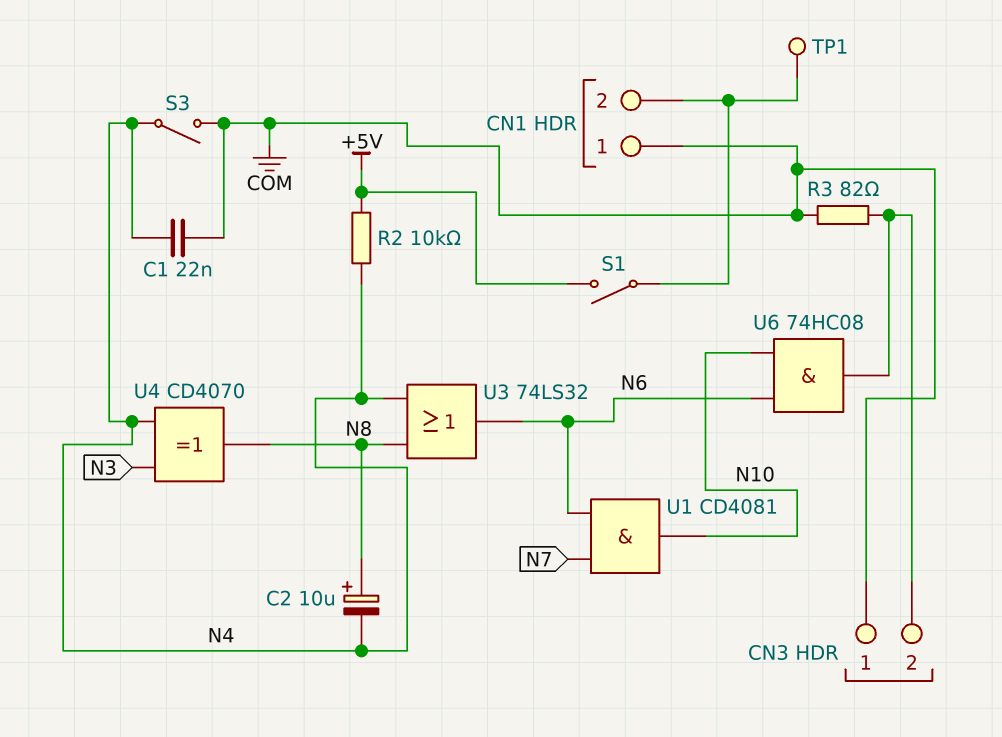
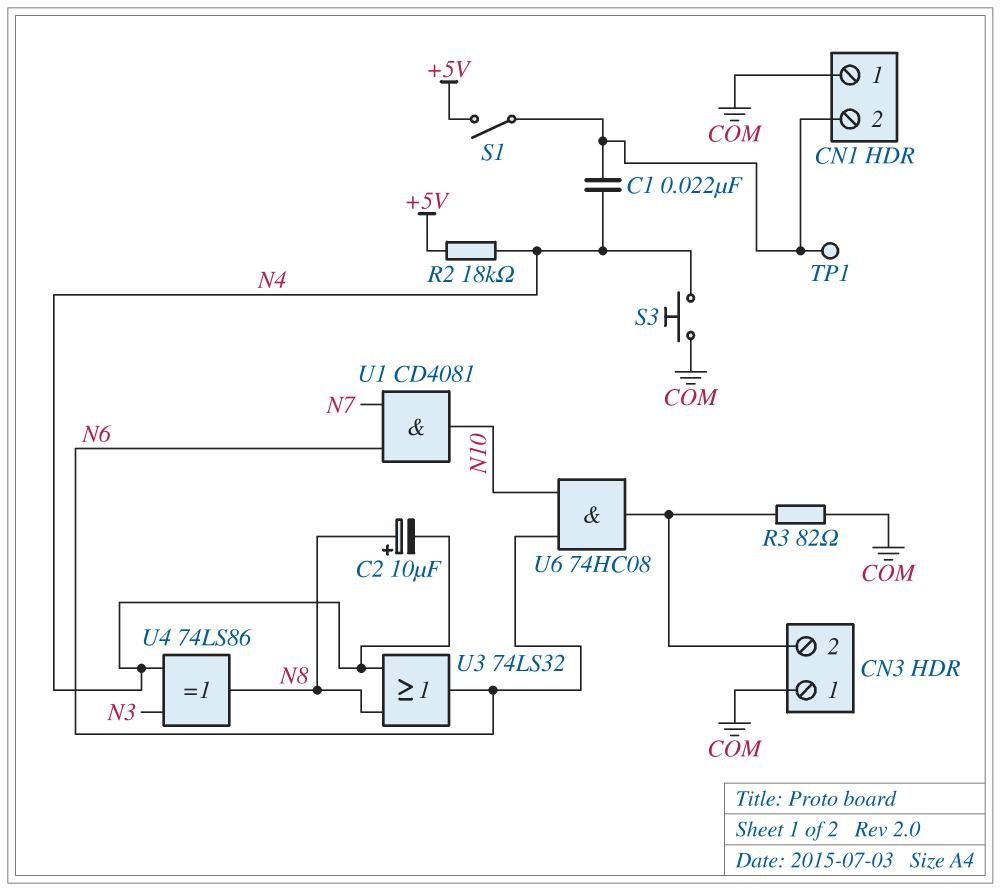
C1: 22nF (COM, N4) -> 22nF (CN1/2, N4)
R2: 10k (+5V, N4) -> 18k (+5V, N4)
S3: switch (COM, N4) -> button (COM, N4)
U4: XOR CD4070 (in N3, in N4, out N8) -> XOR 74LS86 (in N3, in N4, out N8)

